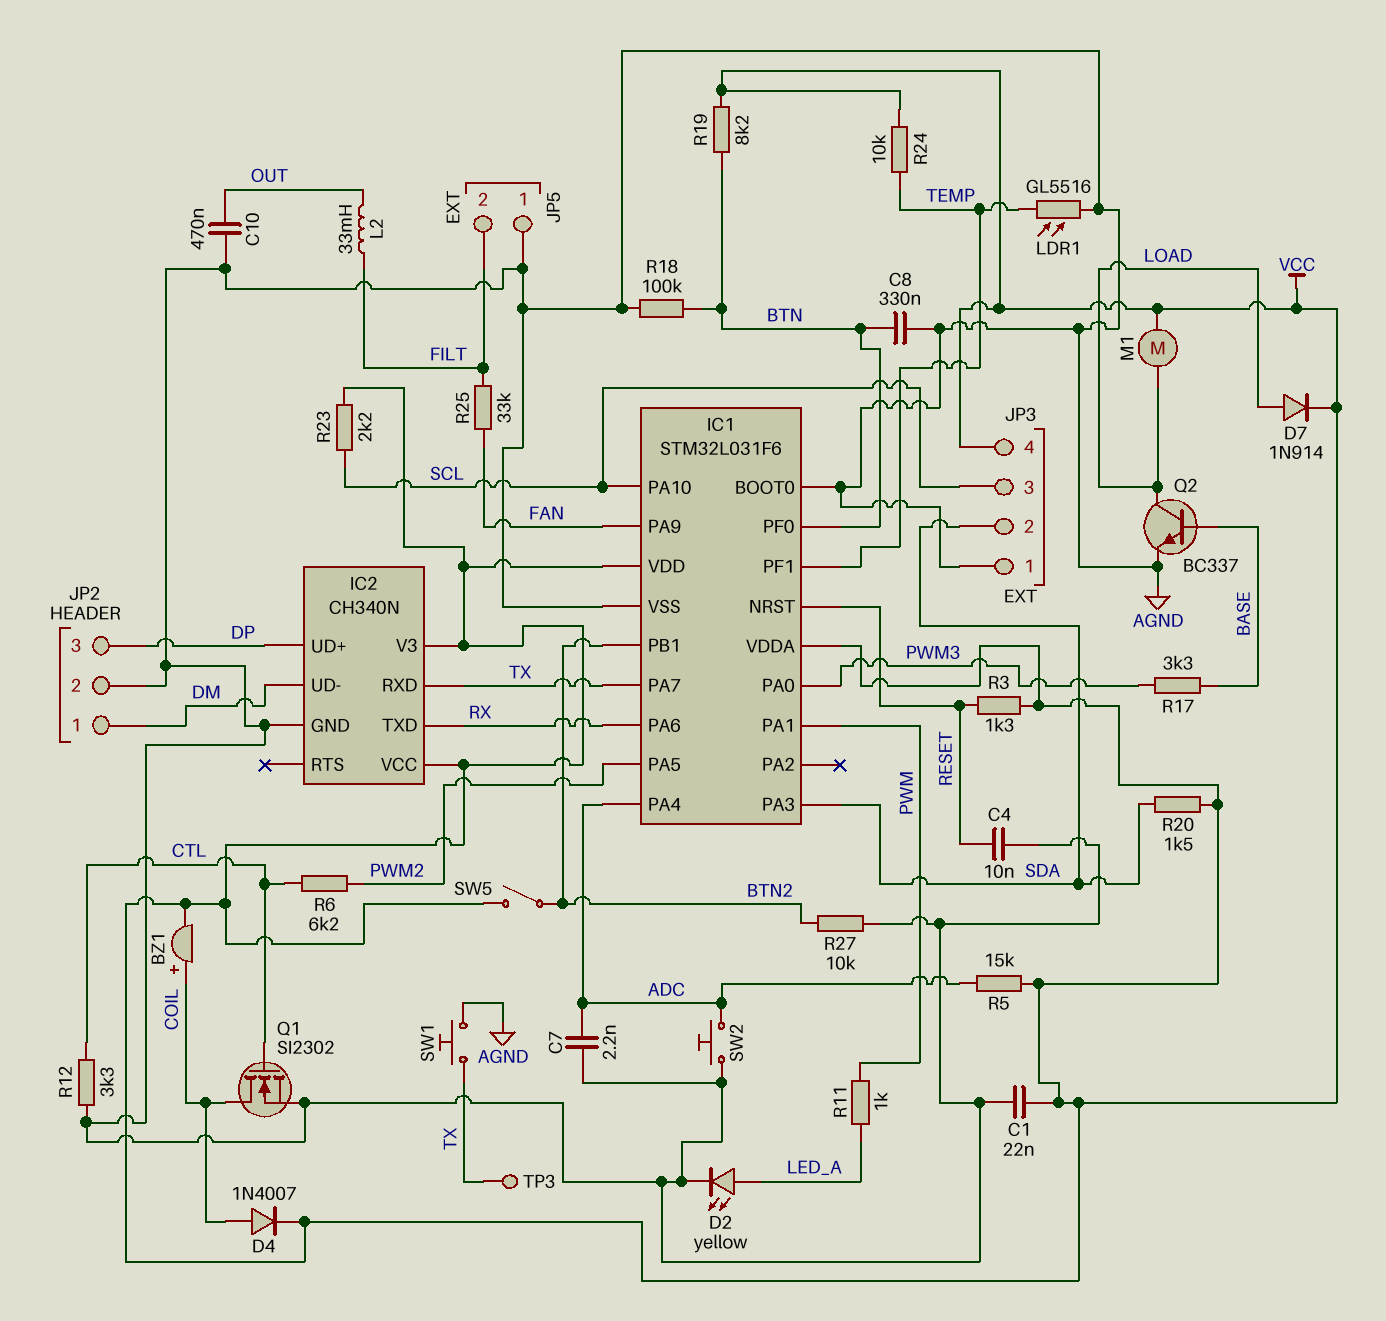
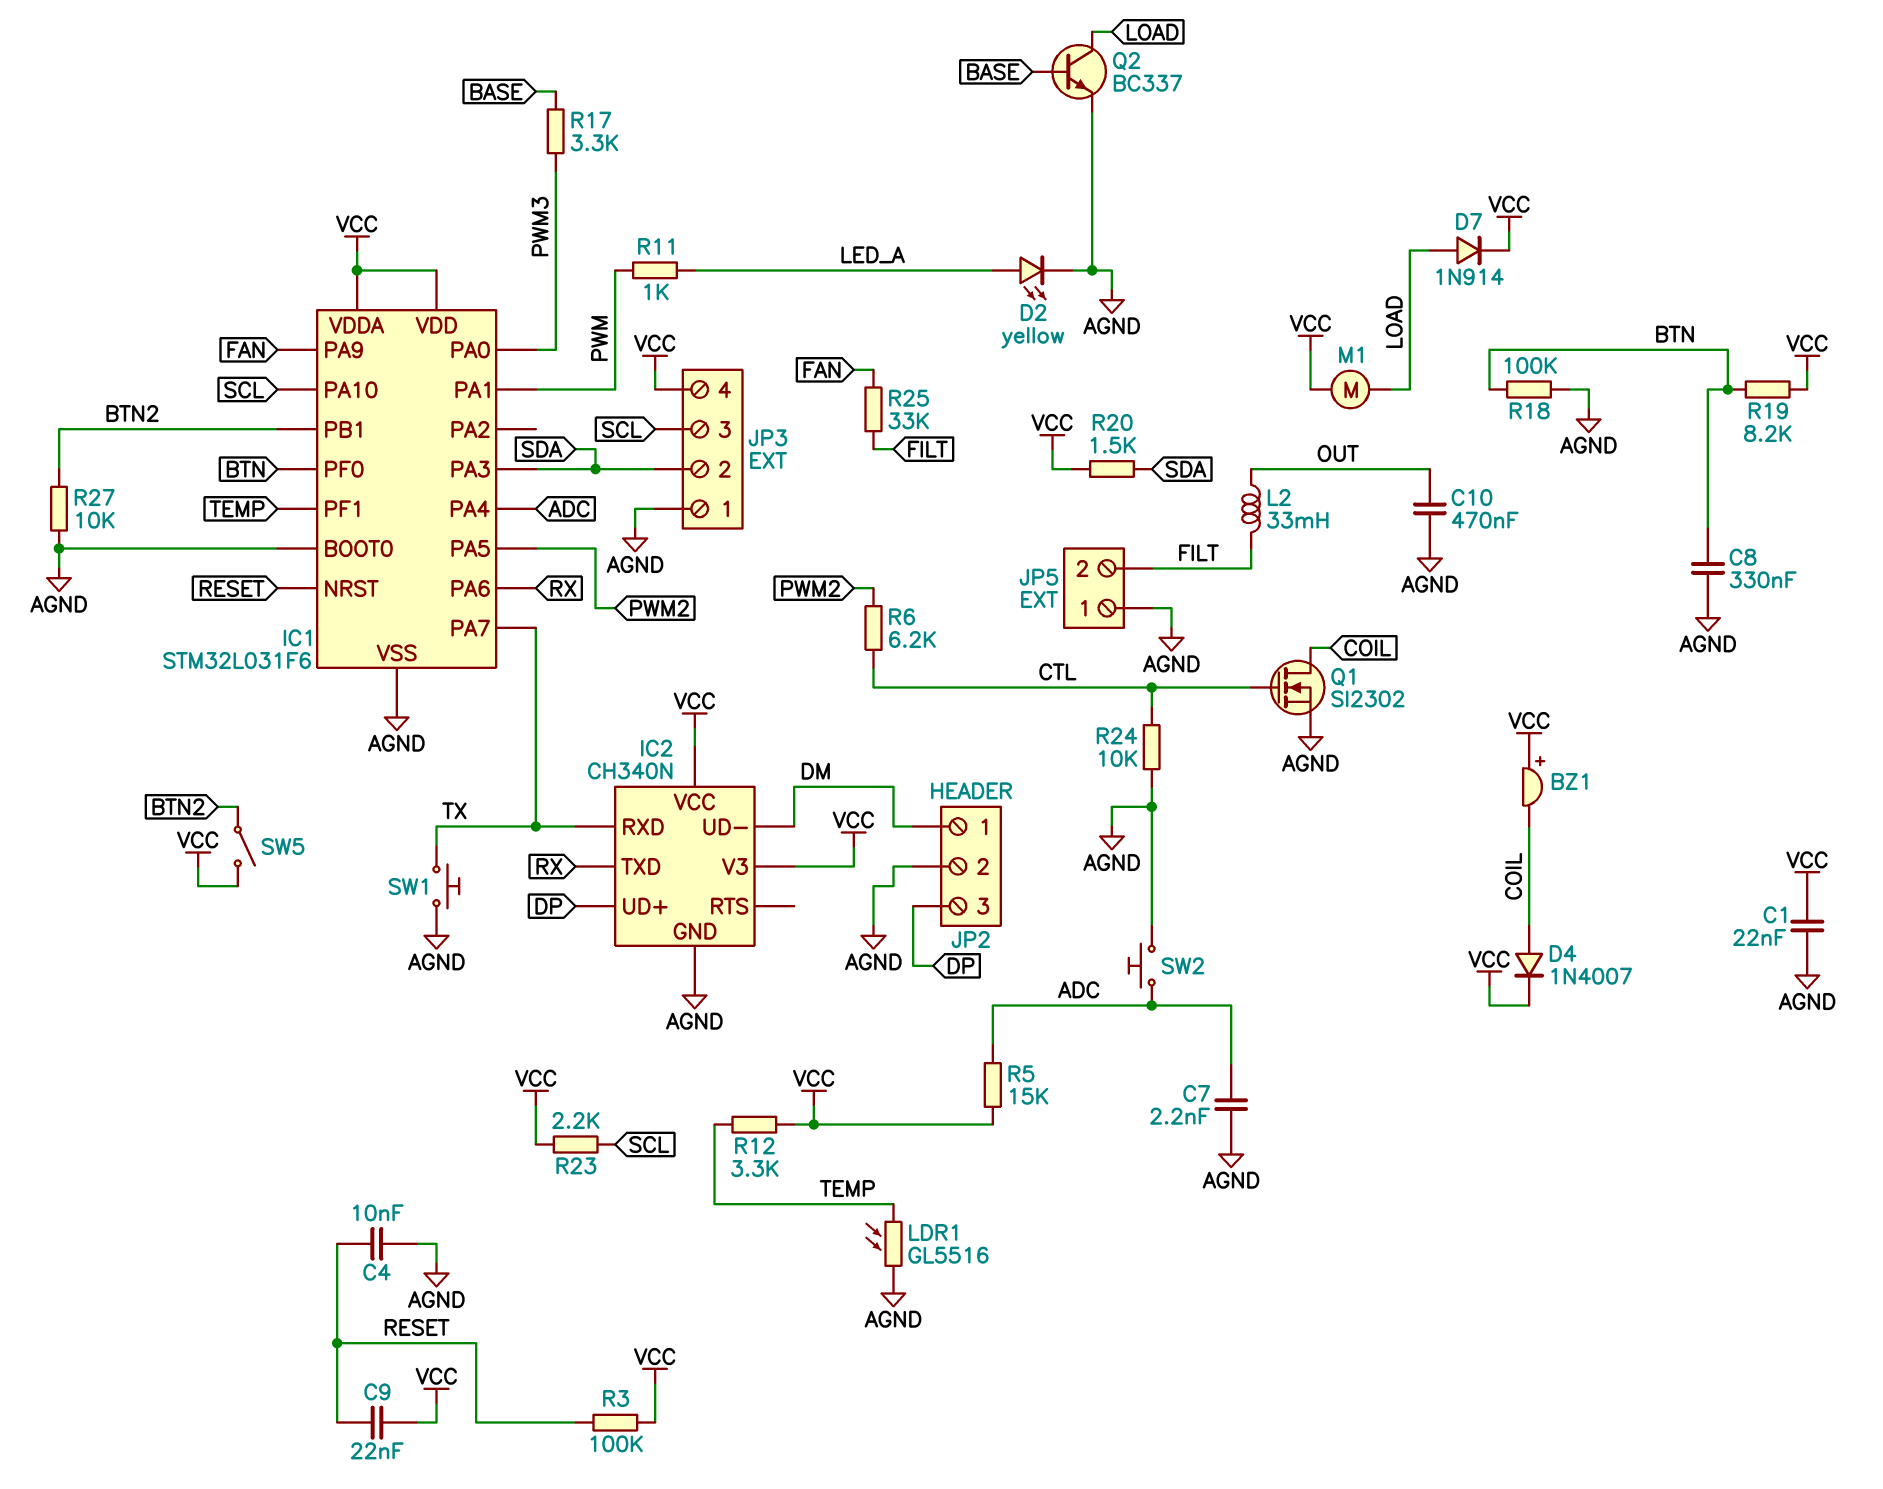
BZ1: buzzer (plus COIL, minus VCC) -> buzzer (plus VCC, minus COIL)
C9: none -> 22nF (RESET, VCC)
R3: 1.3k (RESET, VCC) -> 100k (RESET, VCC)
R12: 3.3k (AGND, CTL) -> 3.3k (TEMP, VCC)
R24: 10k (TEMP, VCC) -> 10k (AGND, CTL)
TP3: test point (TX) -> none

